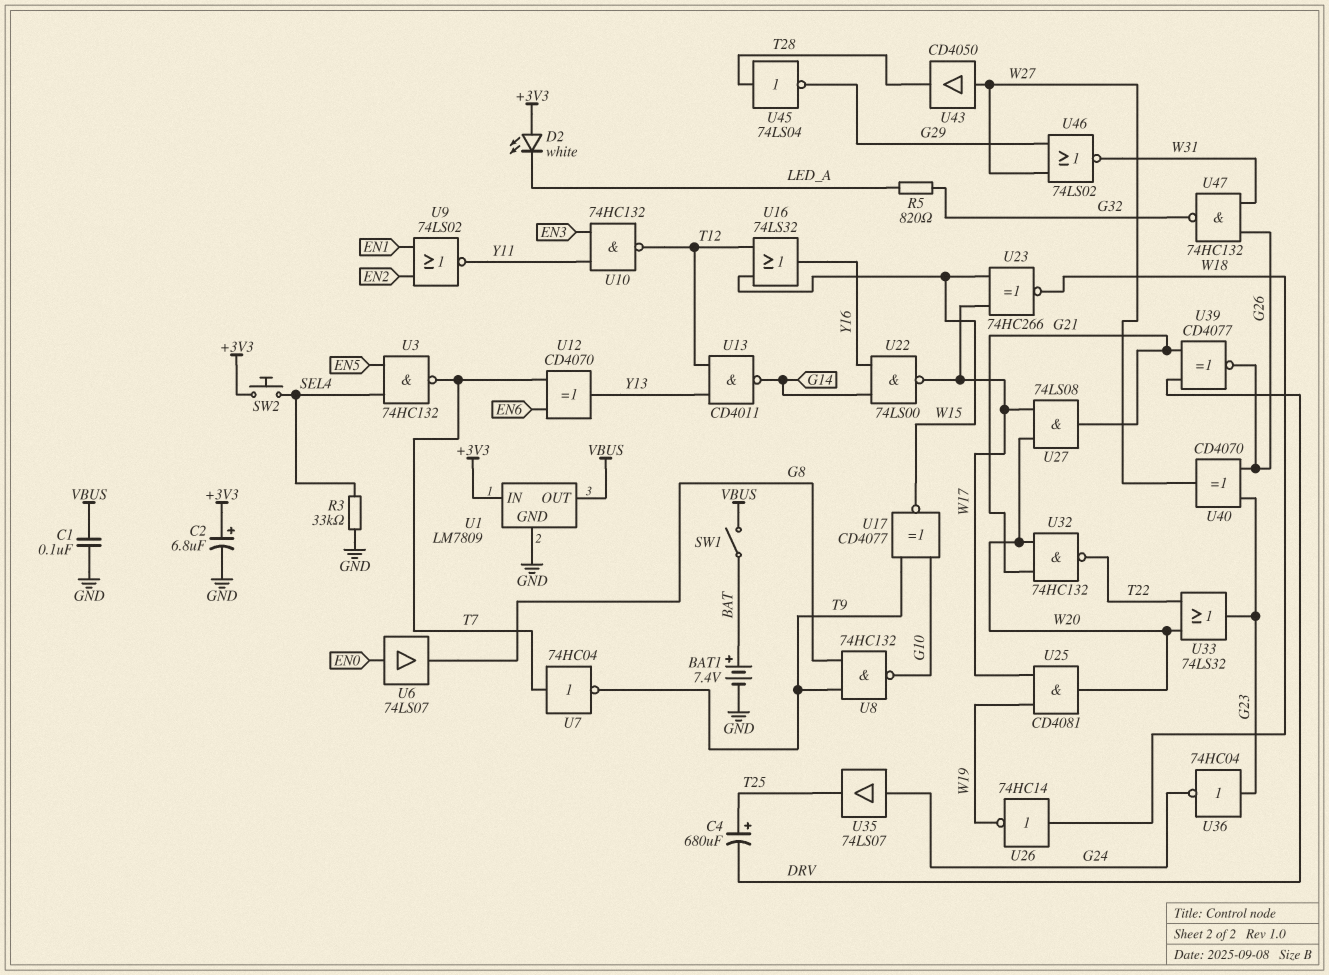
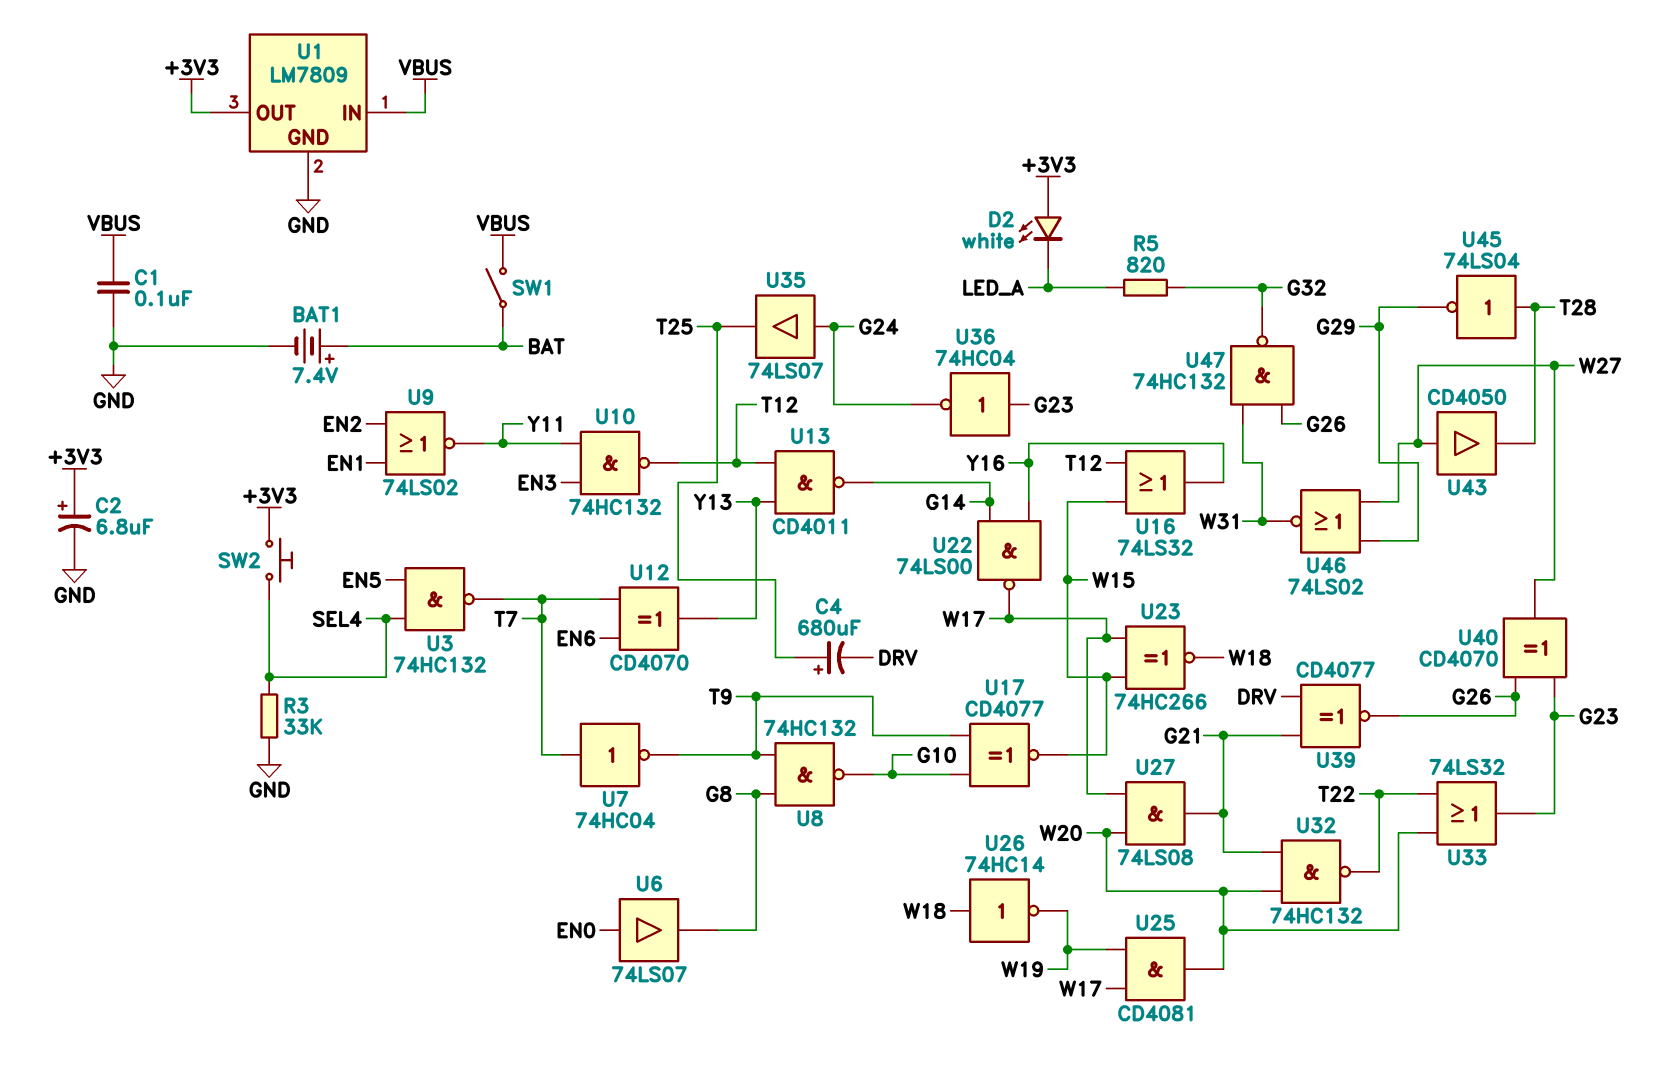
U1 pin IN: +3V3 -> VBUS
U1 pin OUT: VBUS -> +3V3

